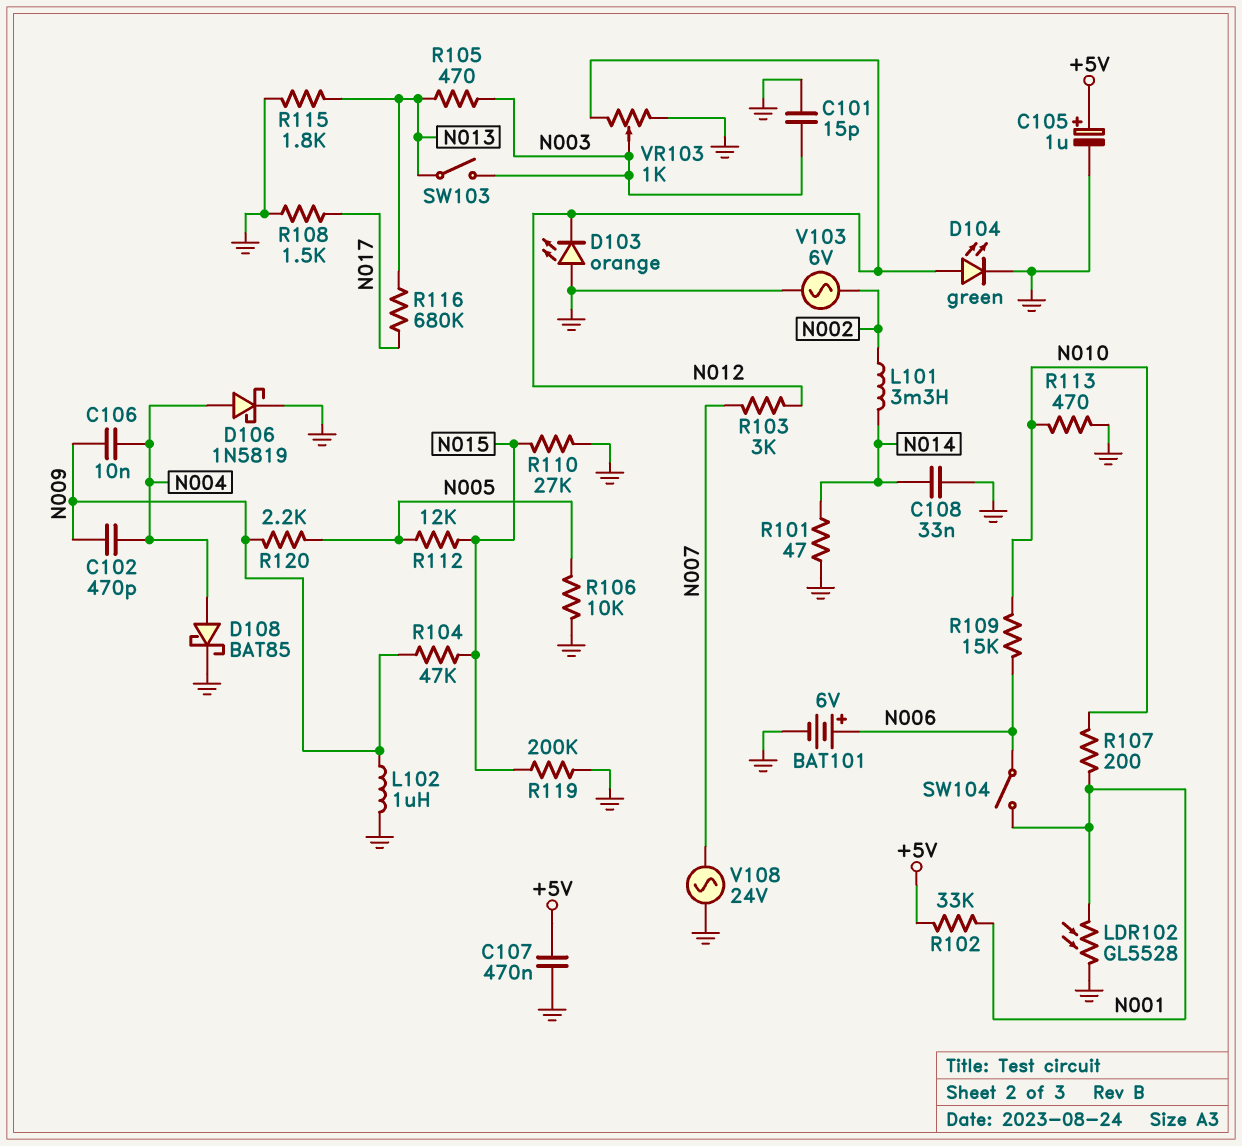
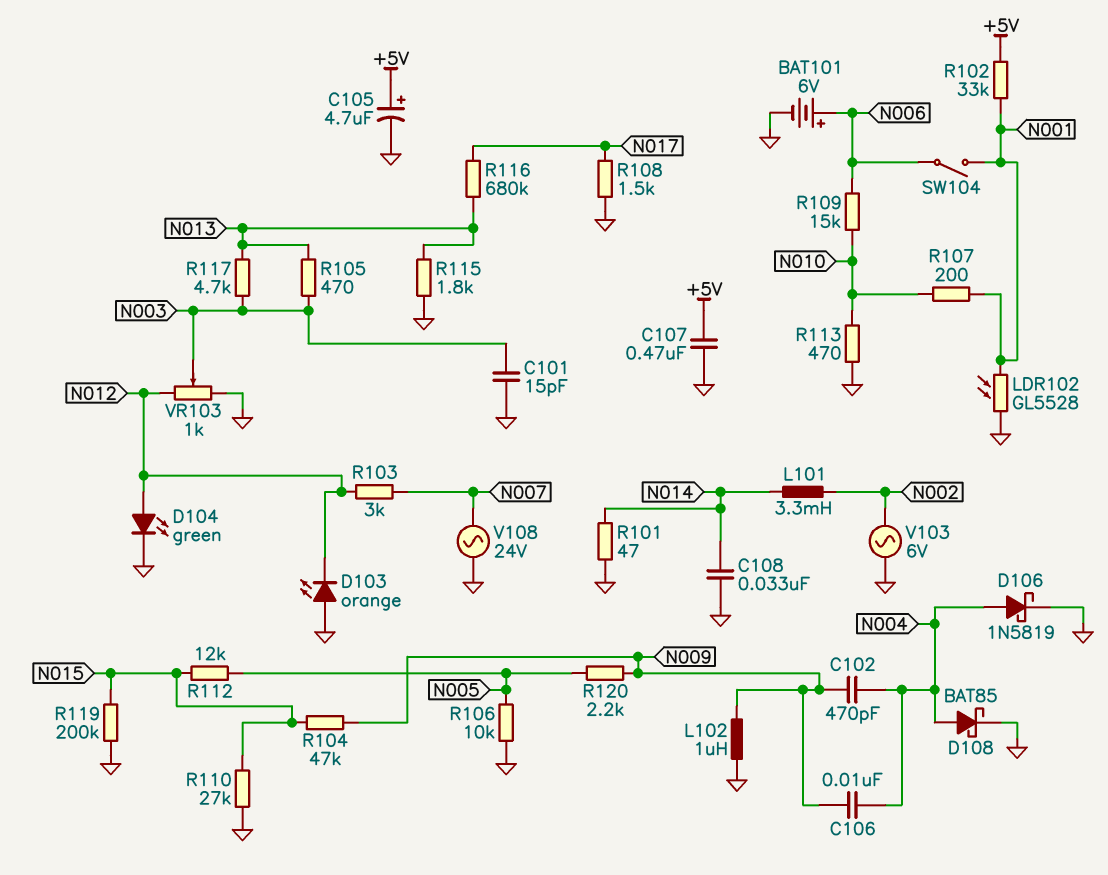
C105: 1uF (plus +5V, minus GND) -> 4.7uF (plus +5V, minus GND)
R117: none -> 4.7k (N003, N013)
SW103: switch (N003, N013) -> none

